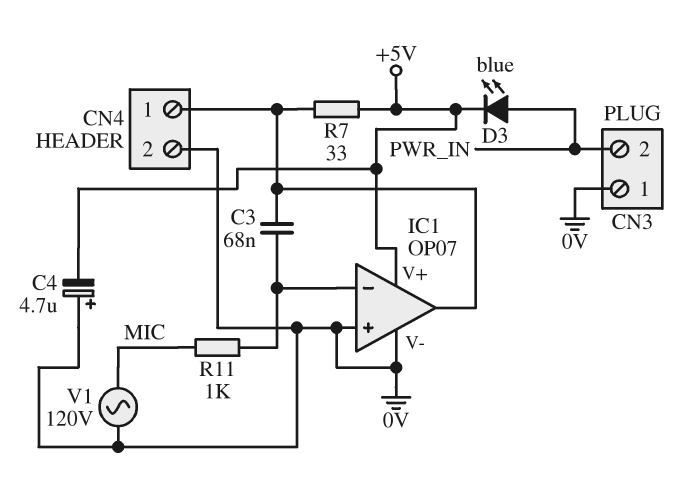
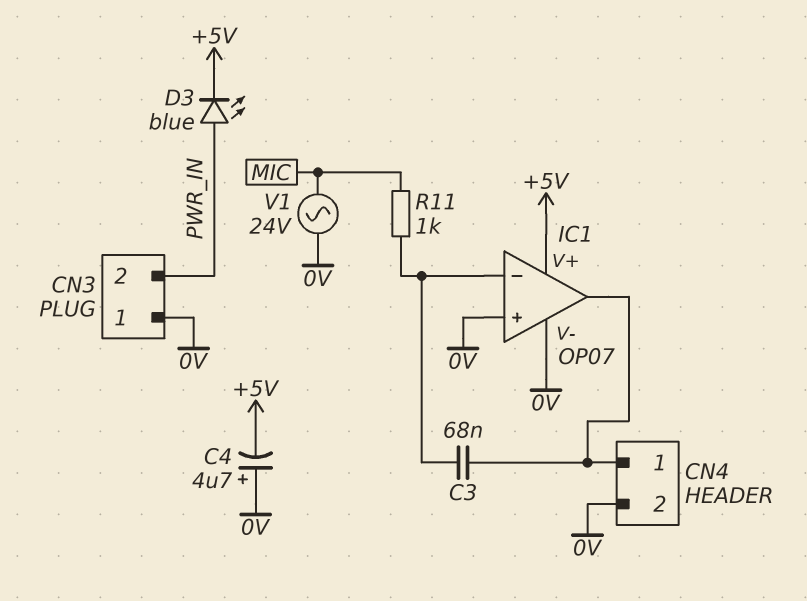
R7: 33 (+5V, CN4/1) -> none
V1: AC 120V (0V, MIC) -> AC 24V (0V, MIC)

